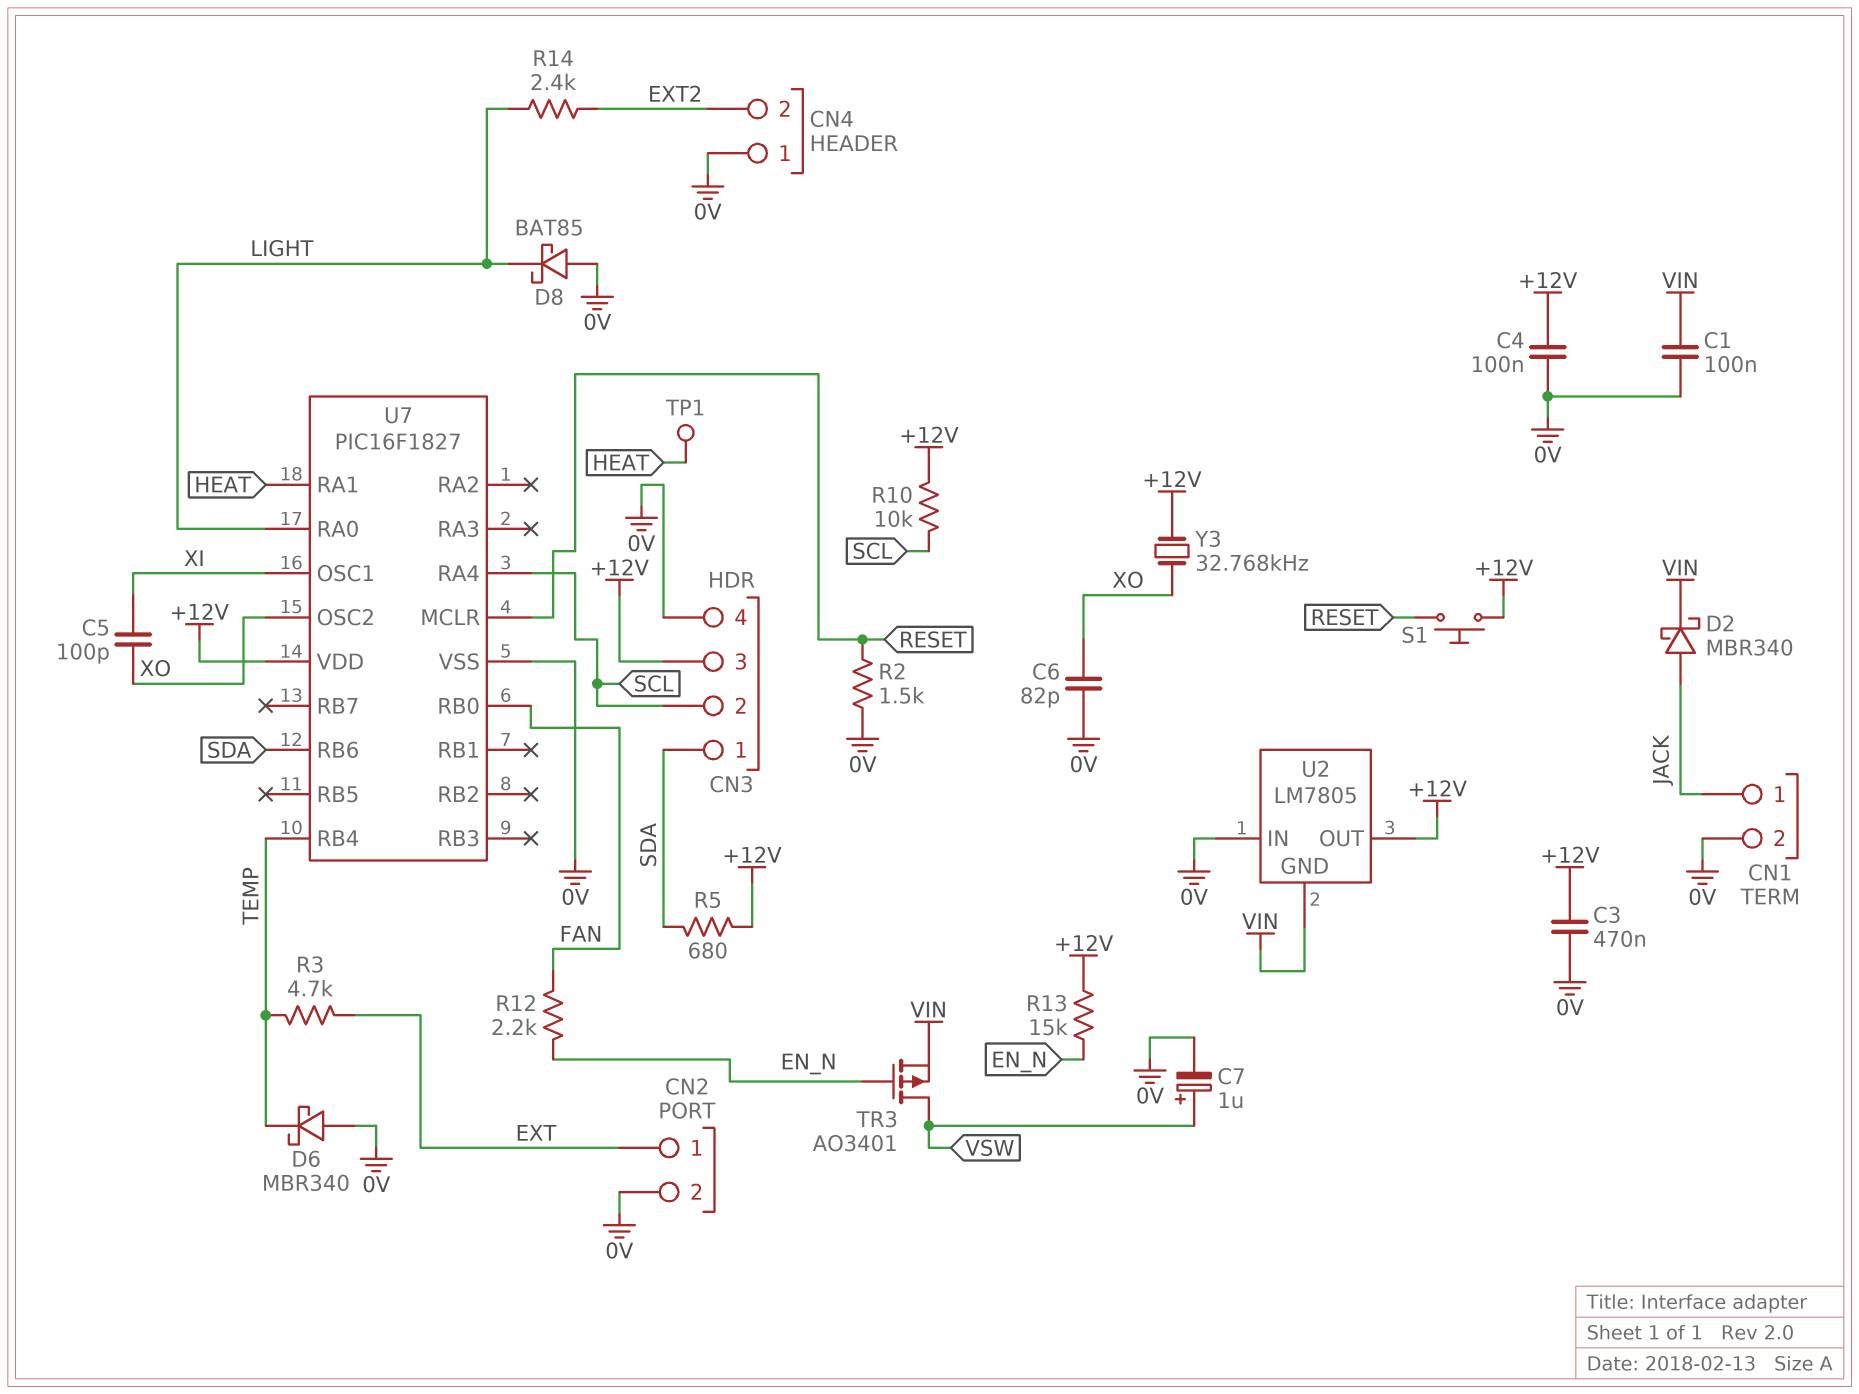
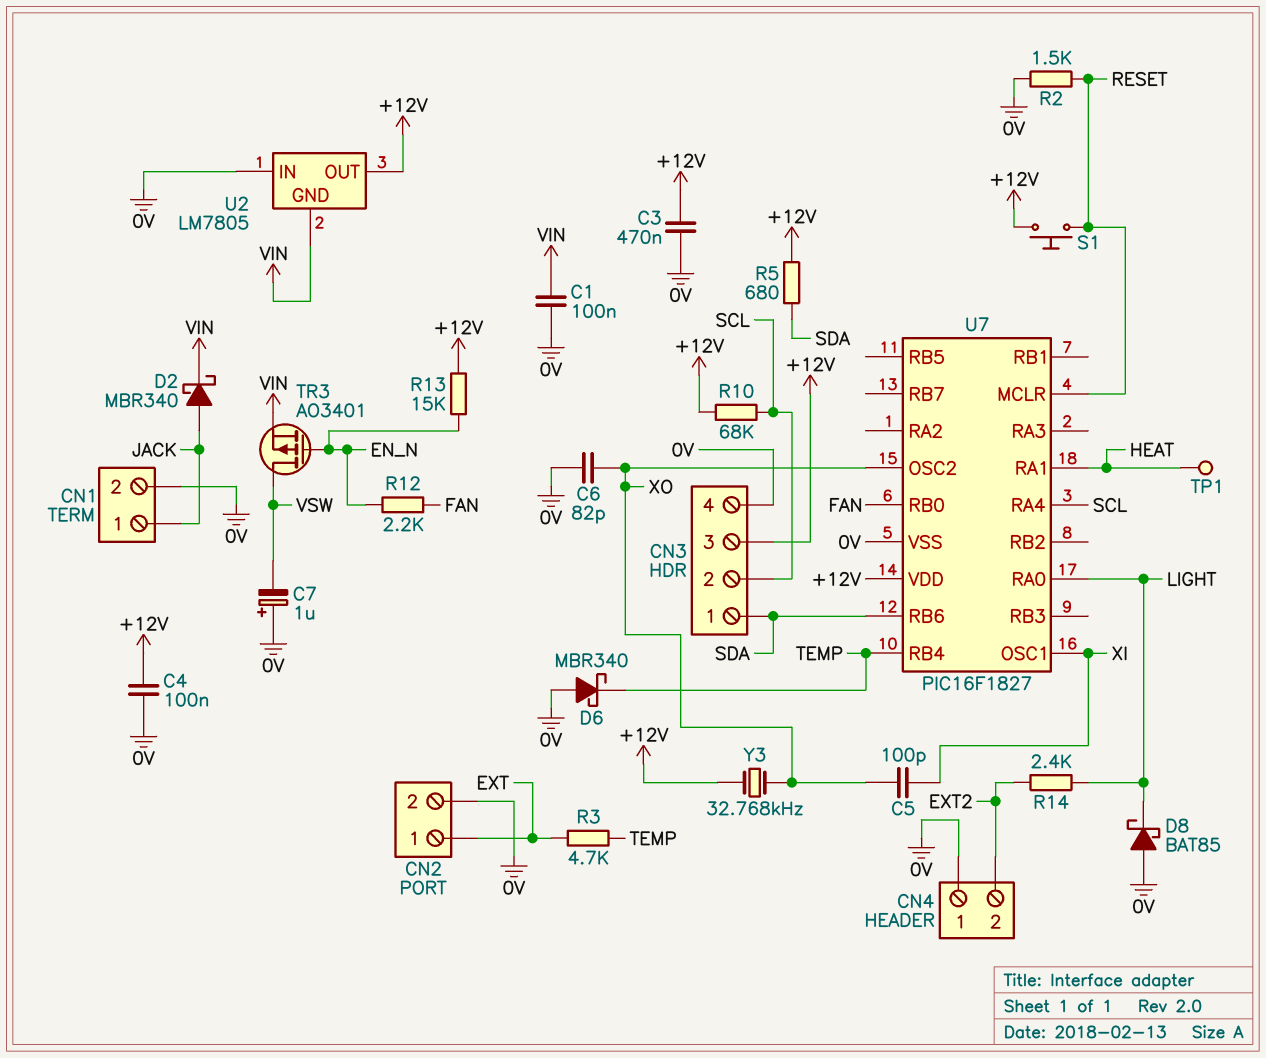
C7: 1uF (plus VSW, minus 0V) -> 1uF (plus 0V, minus VSW)
R10: 10k (+12V, SCL) -> 68k (+12V, SCL)

